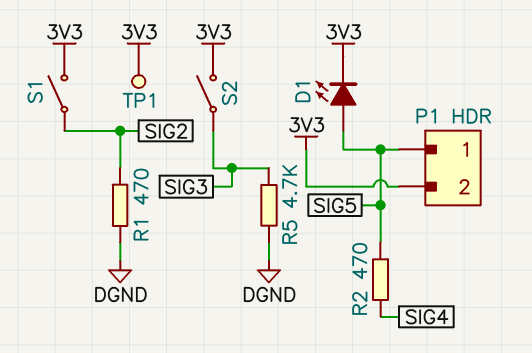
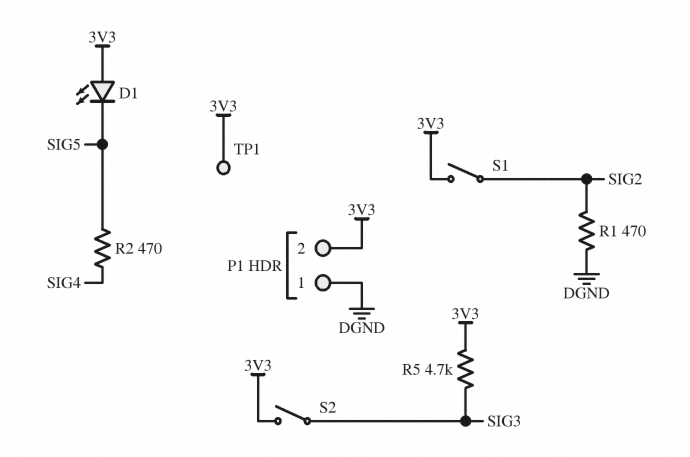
D1: LED (A SIG5, K 3V3) -> LED (A 3V3, K SIG5)
P1 pin 1: SIG5 -> DGND
R5: 4.7k (DGND, SIG3) -> 4.7k (3V3, SIG3)

